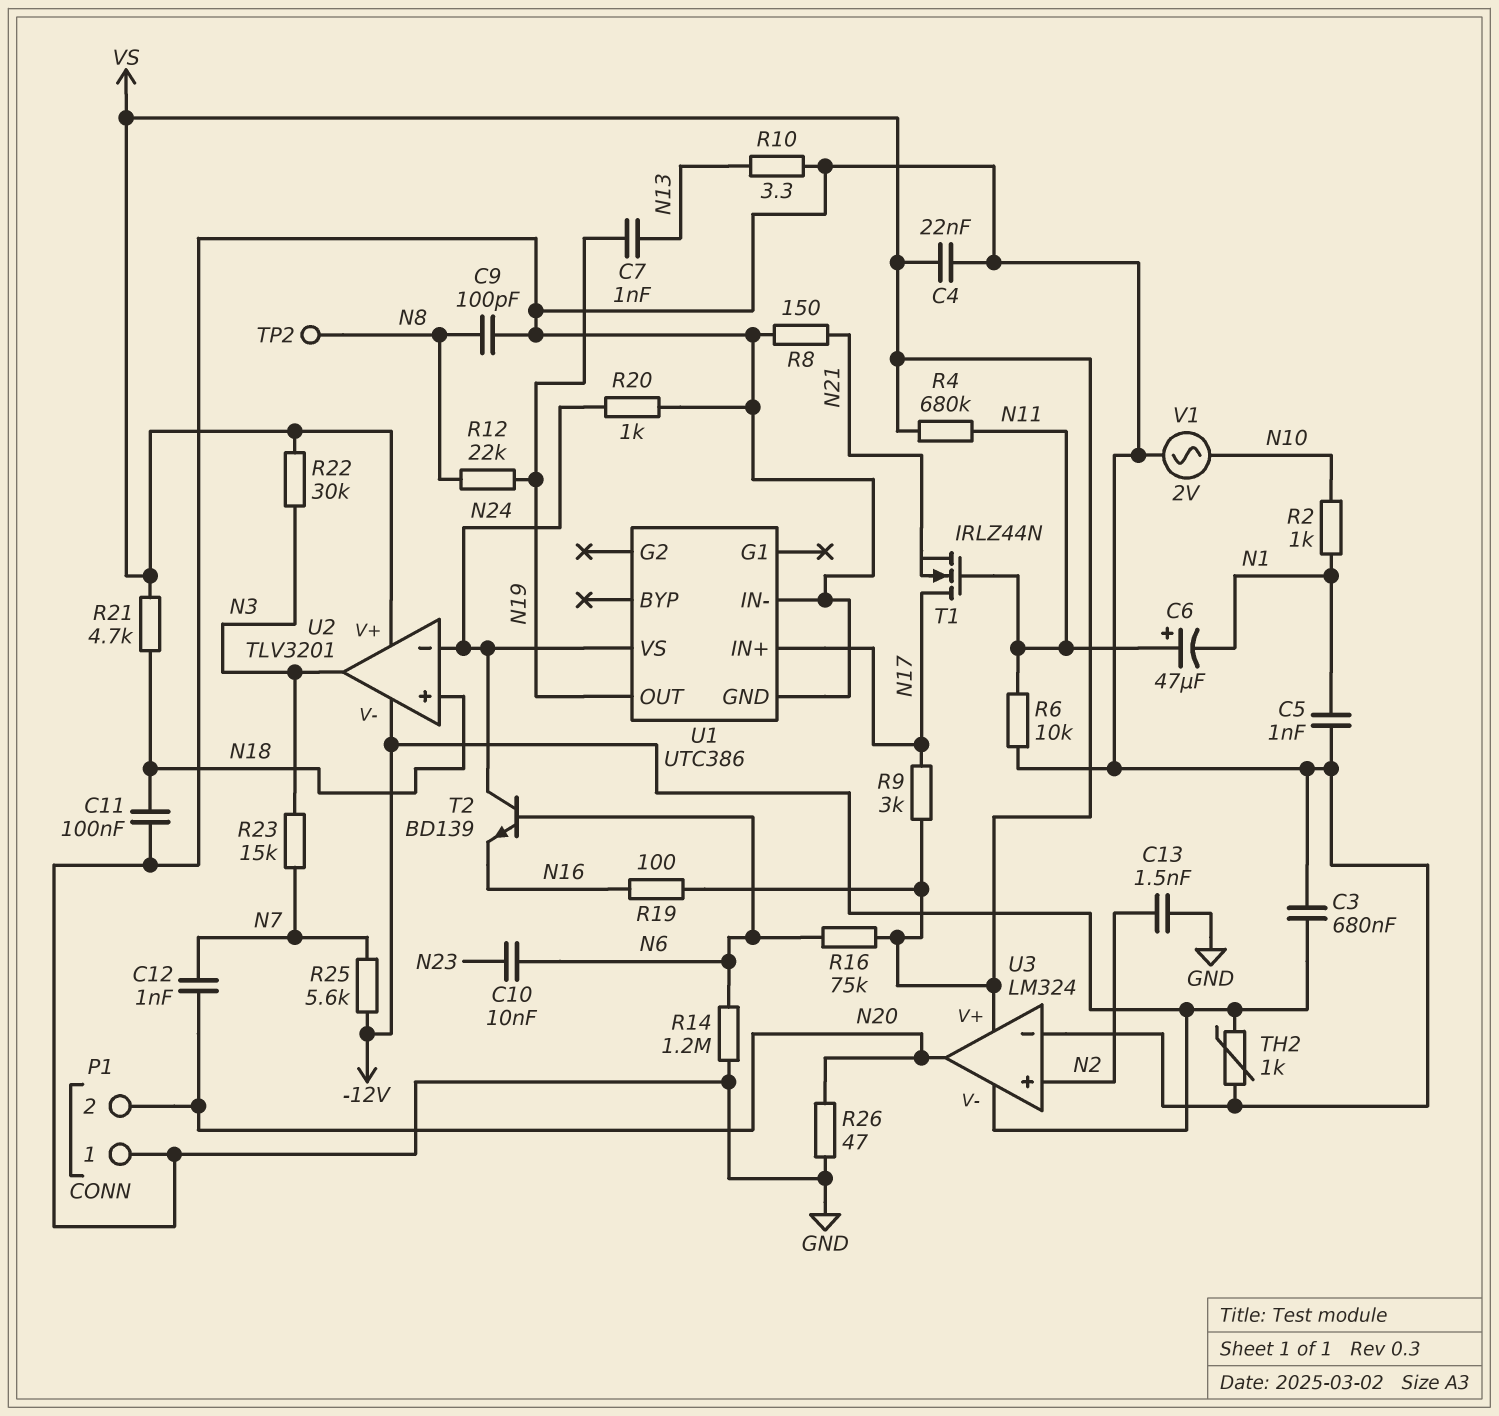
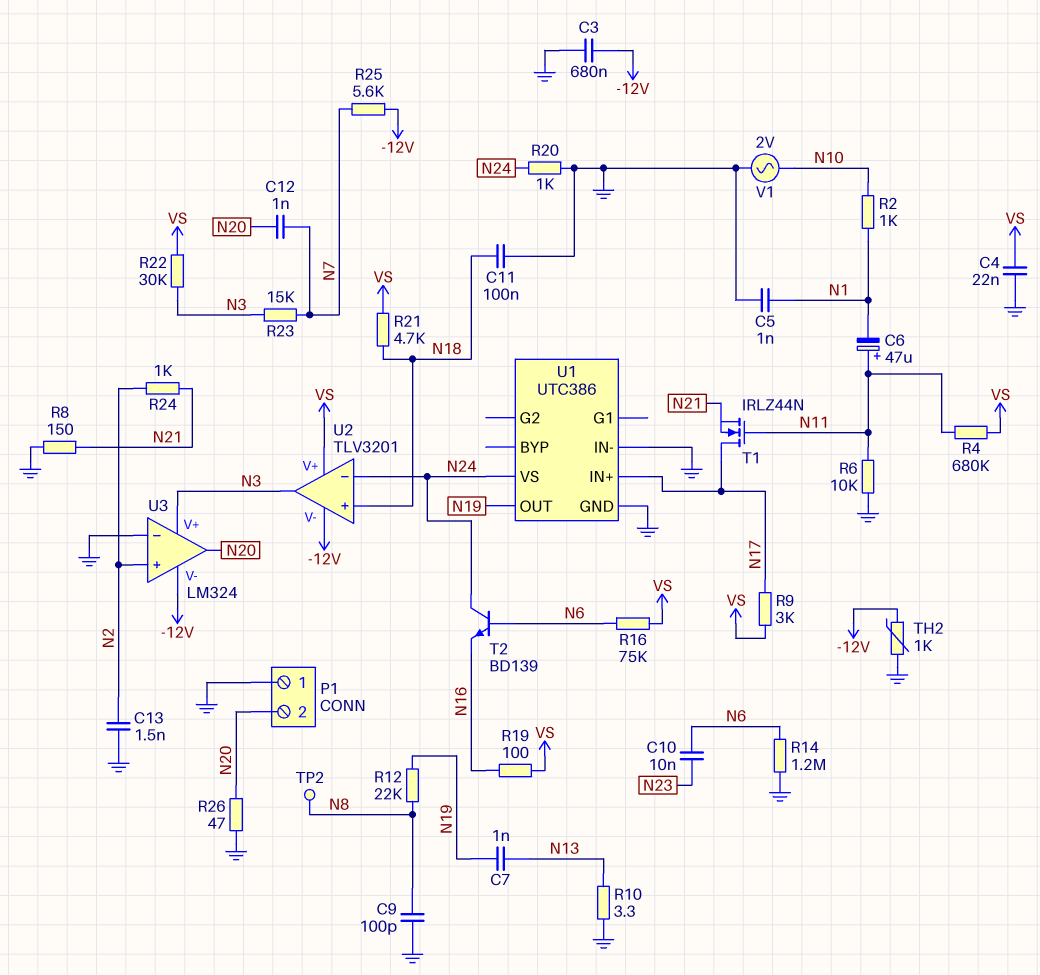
R24: none -> 1k (N2, N21)
U3 pin V+: VS -> N3

